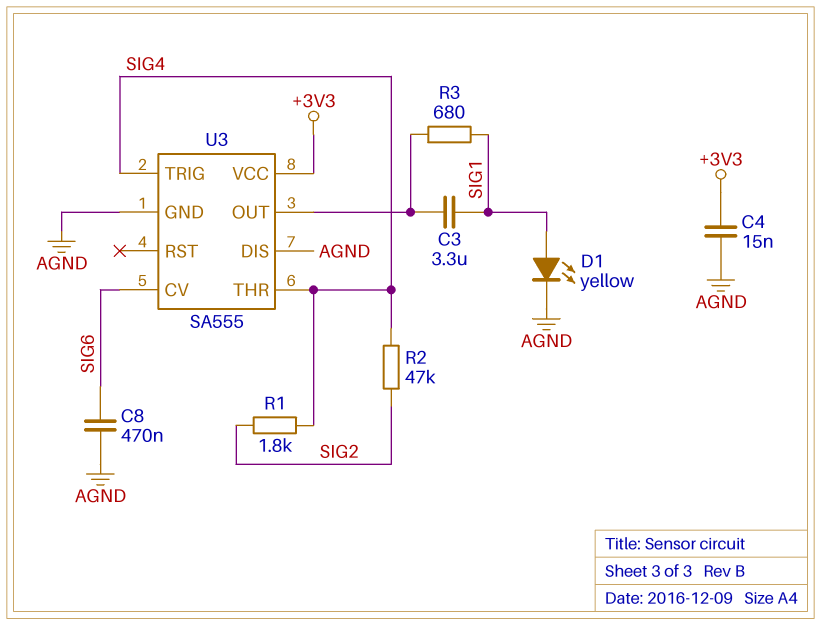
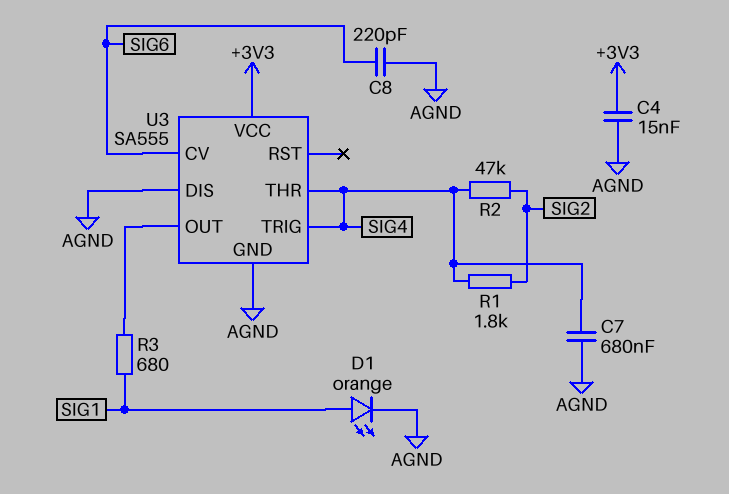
C3: 3.3uF (SIG1, U3/OUT) -> none
C7: none -> 680nF (AGND, SIG4)
C8: 470nF (AGND, SIG6) -> 220pF (AGND, SIG6)
D1: LED yellow (A SIG1, K AGND) -> LED orange (A SIG1, K AGND)

